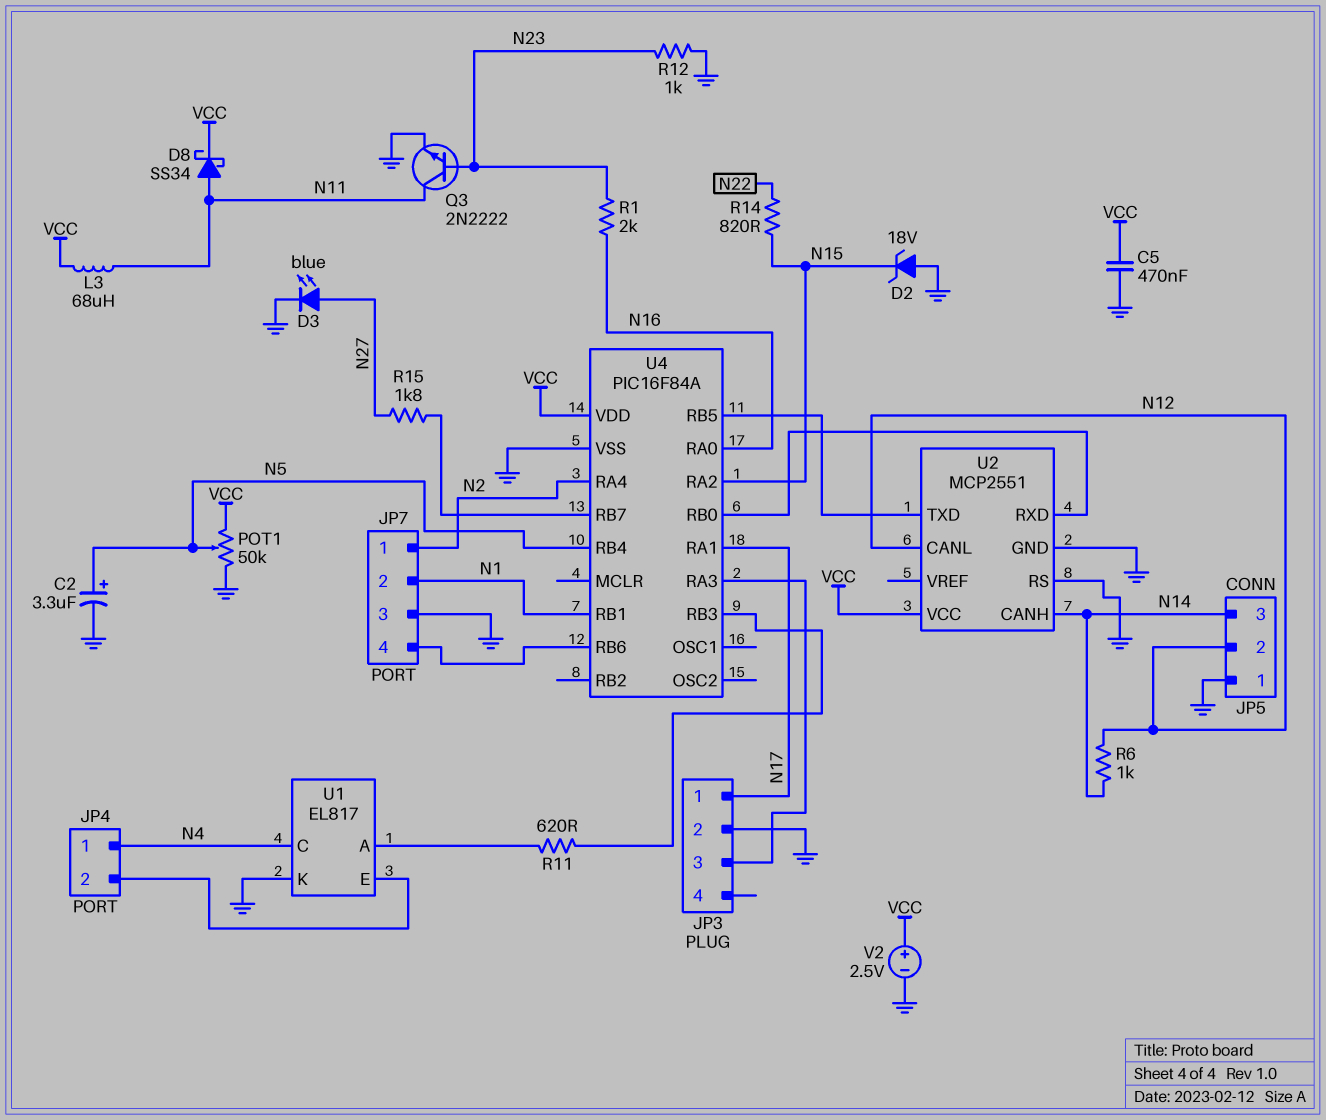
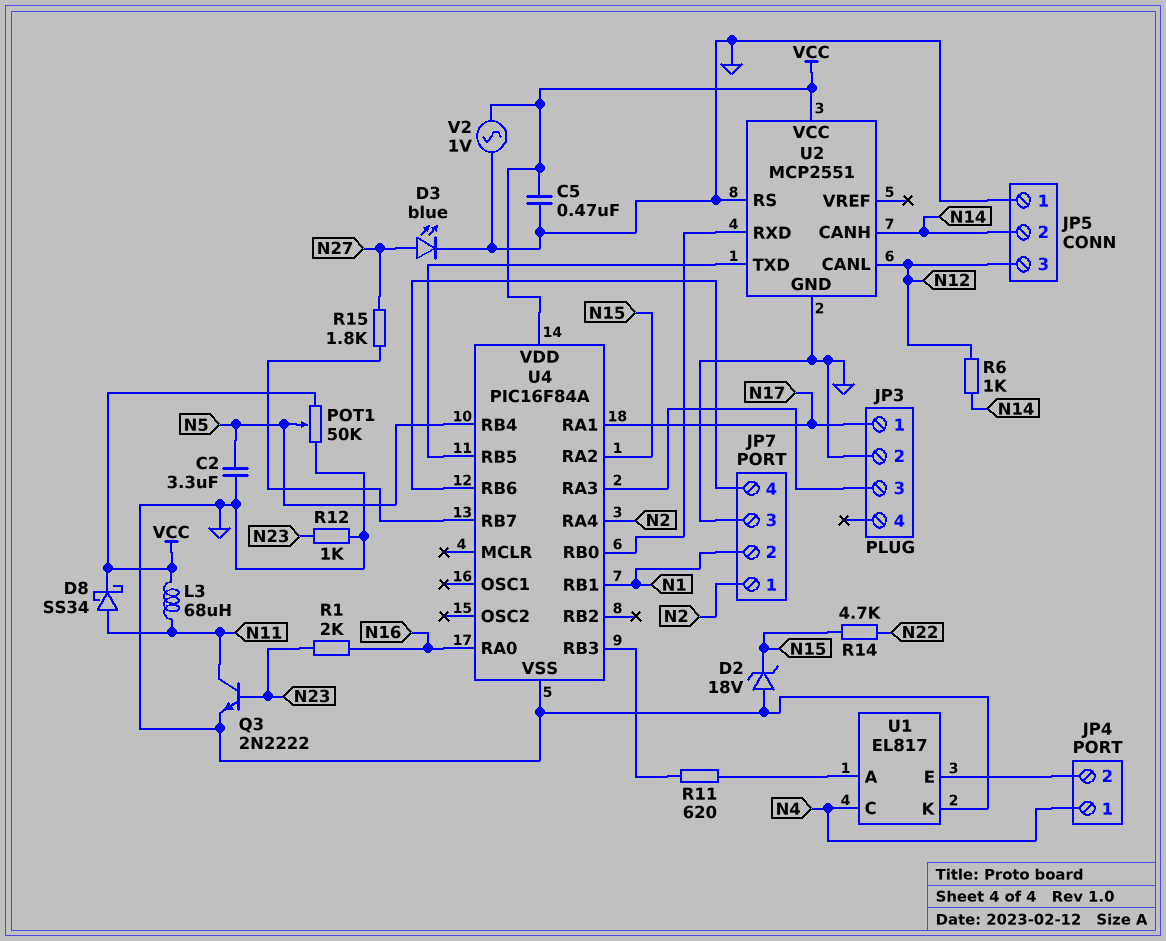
C2: 3.3uF (plus N5, minus GND) -> 3.3uF (GND, N5)
JP5 pin 2: N12 -> N14
JP5 pin 3: N14 -> N12
R14: 820 (N15, N22) -> 4.7k (N15, N22)
V2: 2.5V (plus VCC, minus GND) -> AC 1V (GND, VCC)

